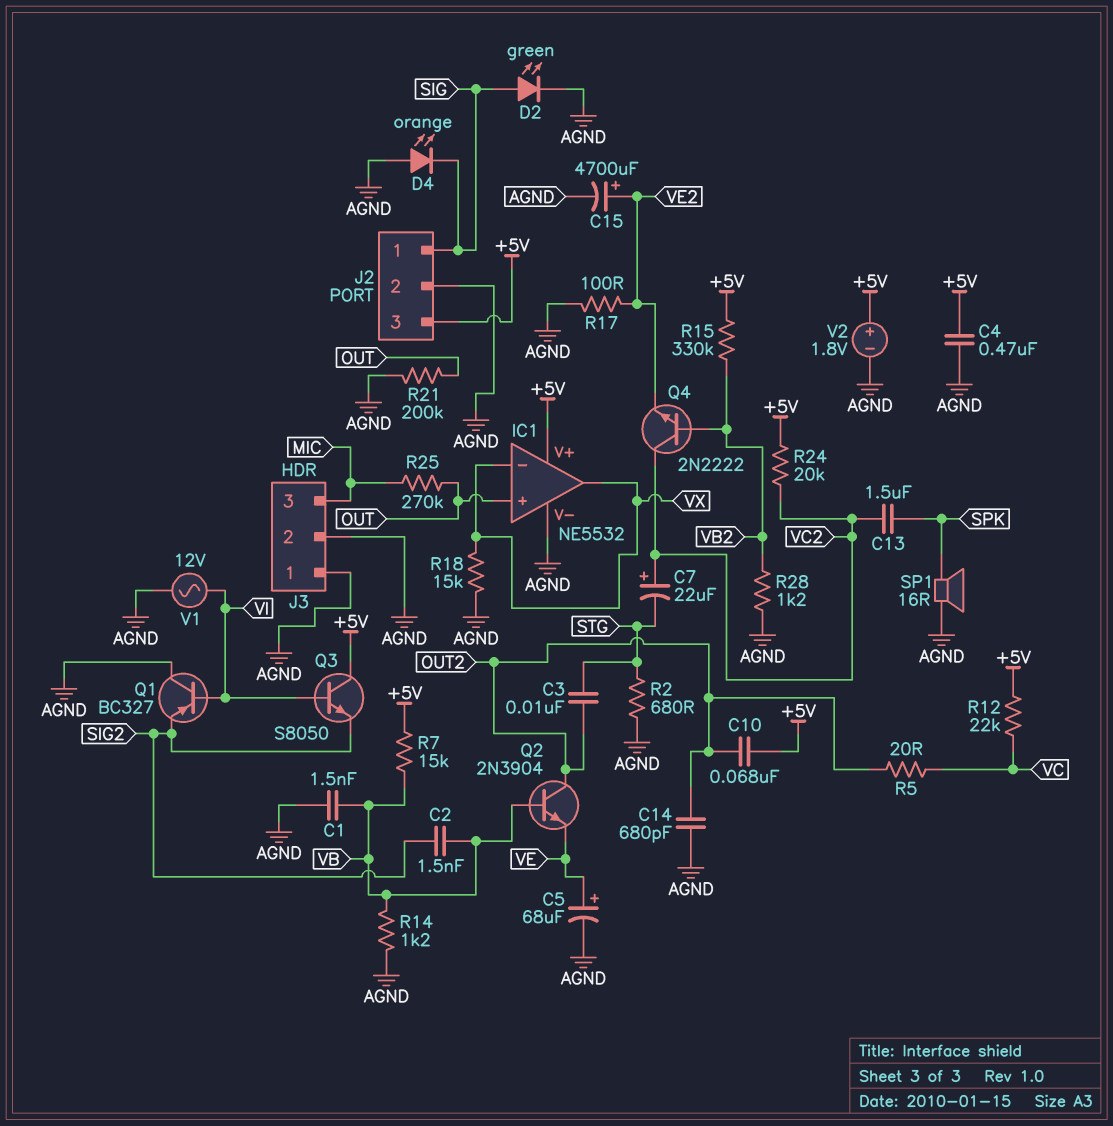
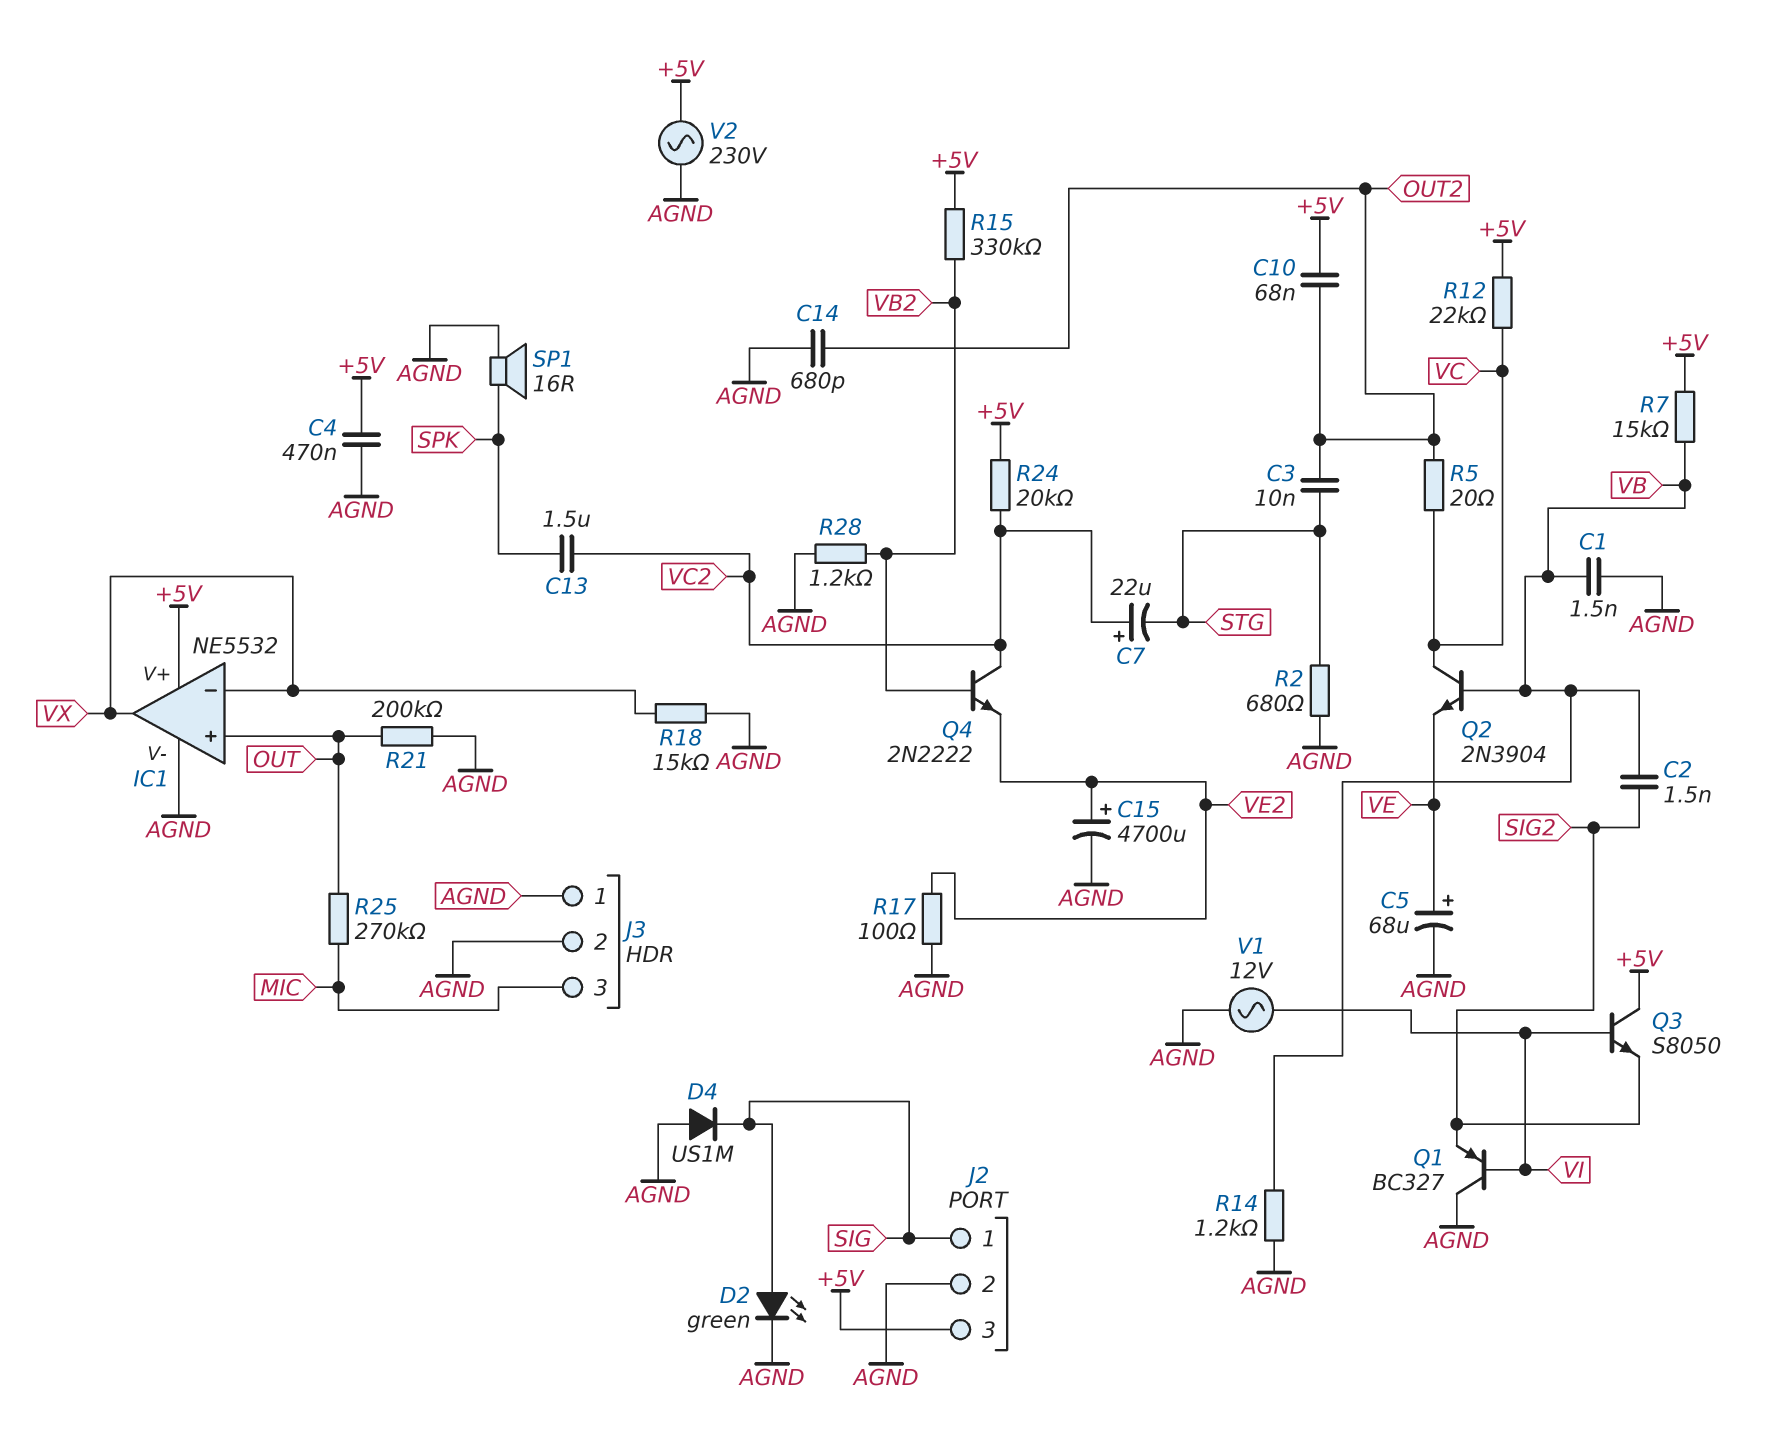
D4: LED orange (A AGND, K SIG) -> diode US1M (A AGND, K SIG)
Q2: NPN 2N3904 (B VB, C OUT2, E VE) -> NPN 2N3904 (B VB, C VC, E VE)
V2: 1.8V (plus +5V, minus AGND) -> AC 230V (+5V, AGND)

